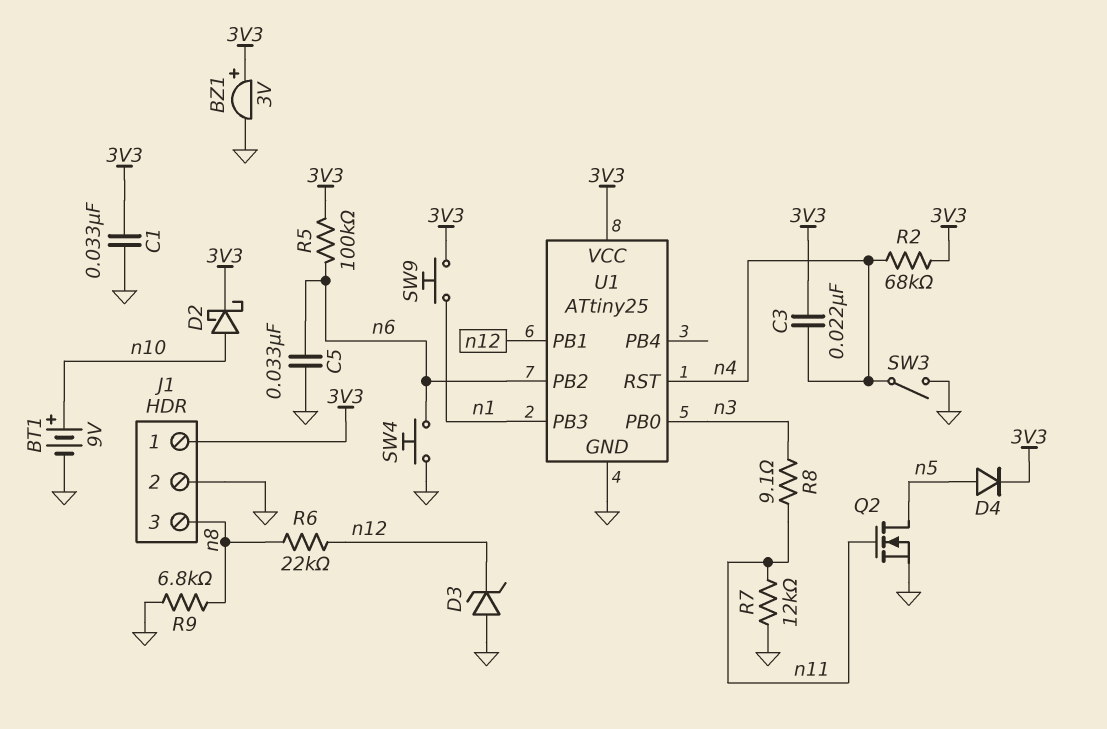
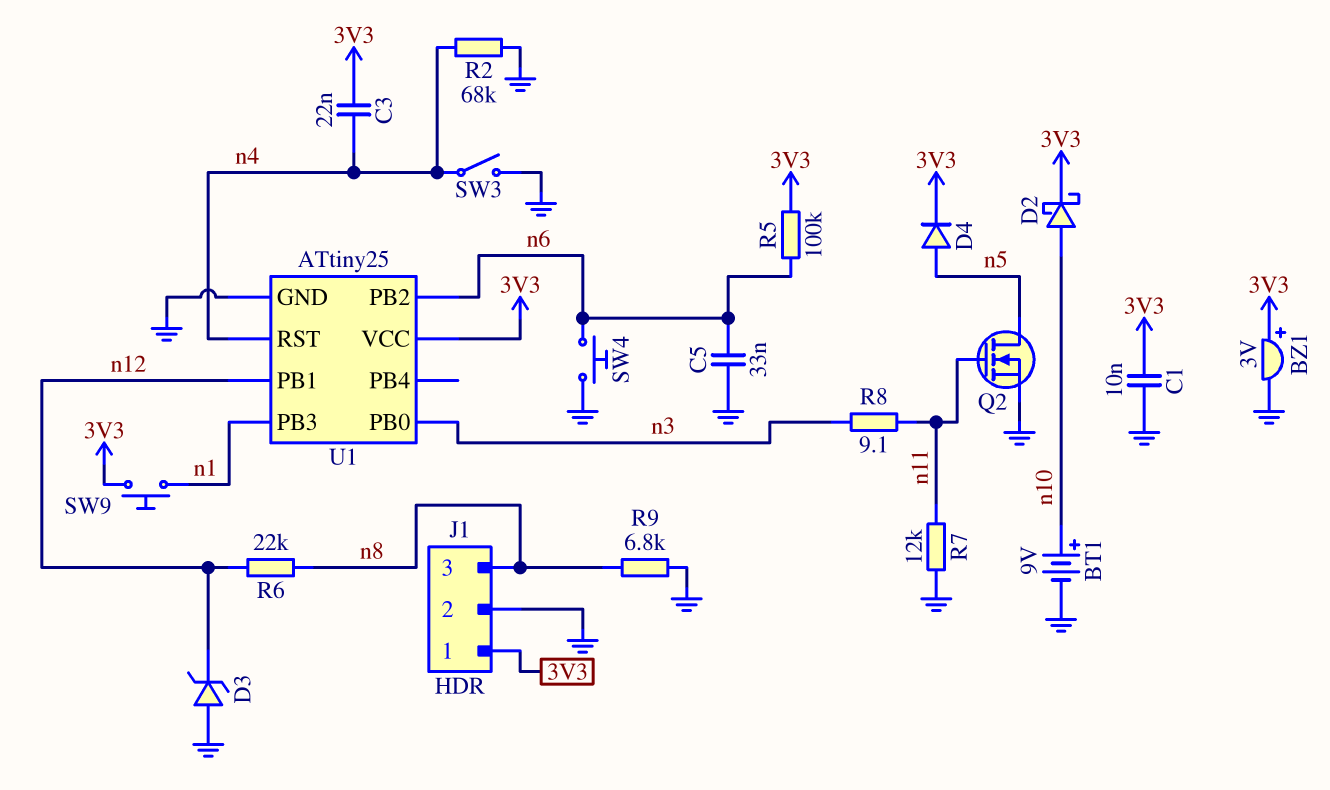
C1: 33nF (3V3, GND) -> 10nF (3V3, GND)
R2: 68k (3V3, n4) -> 68k (GND, n4)

